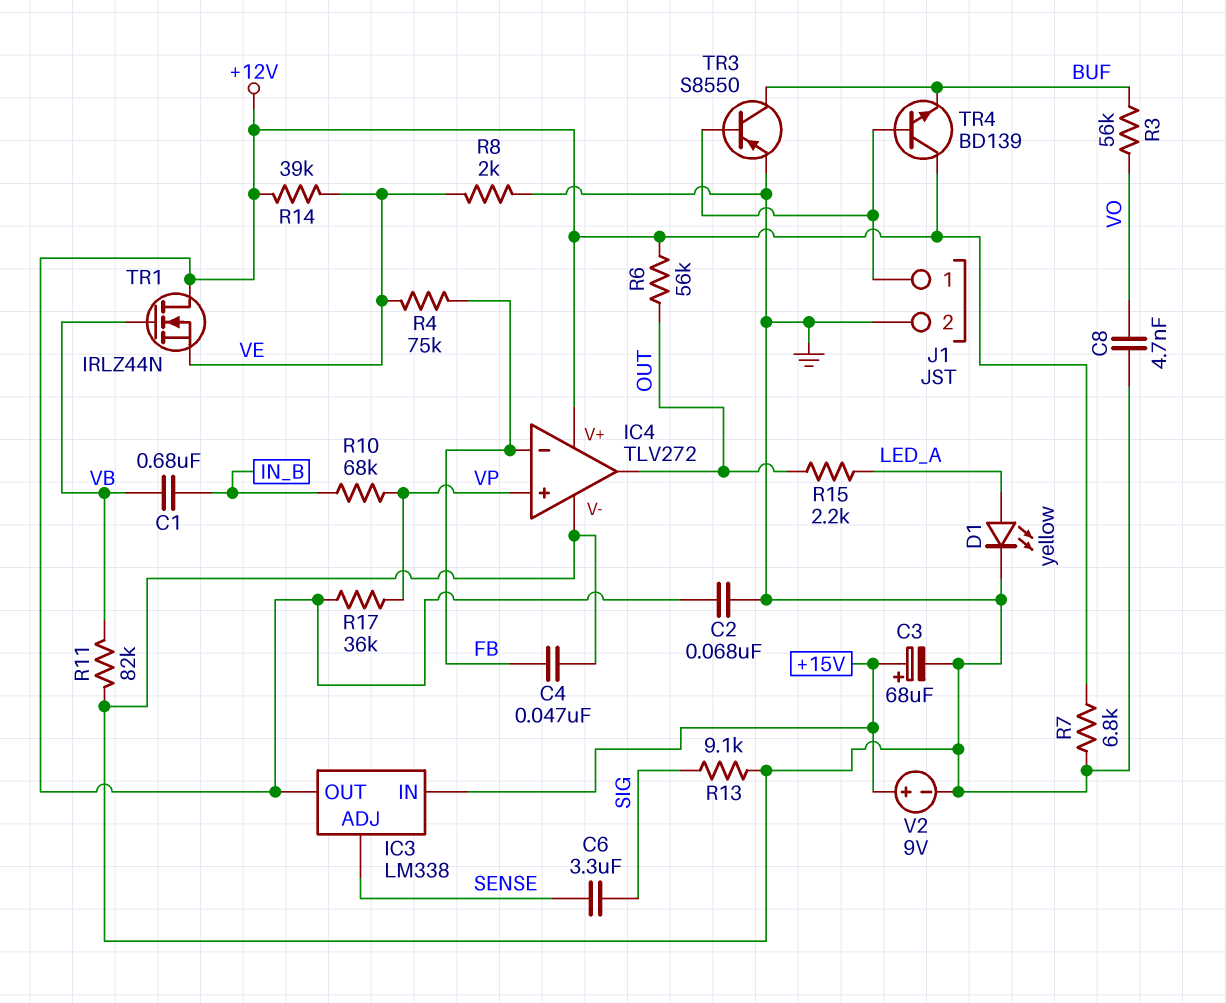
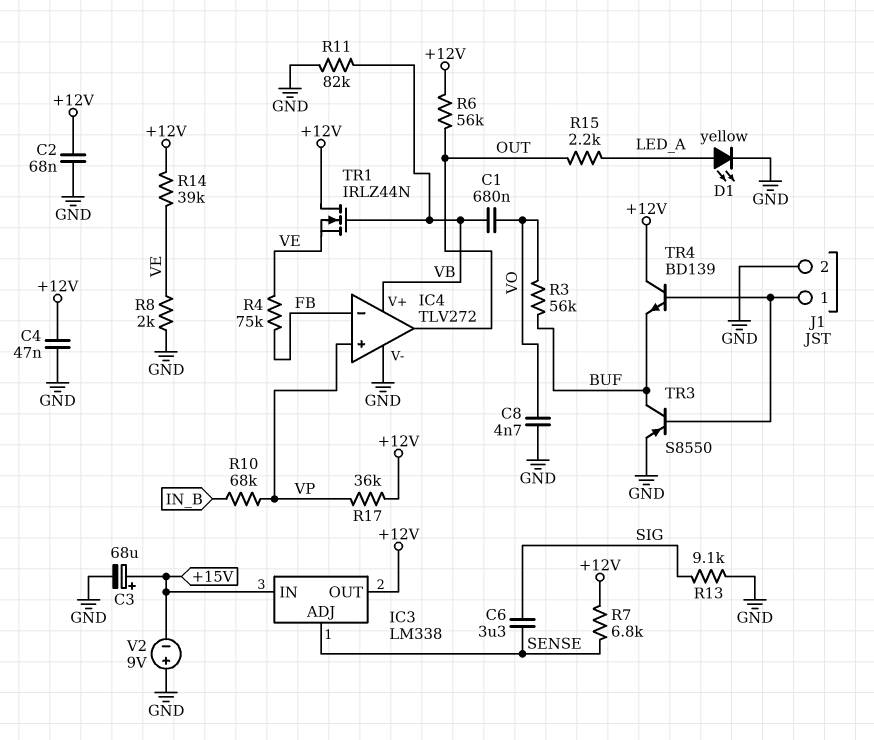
C1: 680nF (IN_B, VB) -> 680nF (VB, VO)
C4: 47nF (FB, GND) -> 47nF (+12V, GND)
IC4 pin V+: +12V -> VB
R7: 6.8k (+12V, GND) -> 6.8k (+12V, SENSE)
V2: 9V (plus +15V, minus GND) -> 9V (plus GND, minus +15V)

